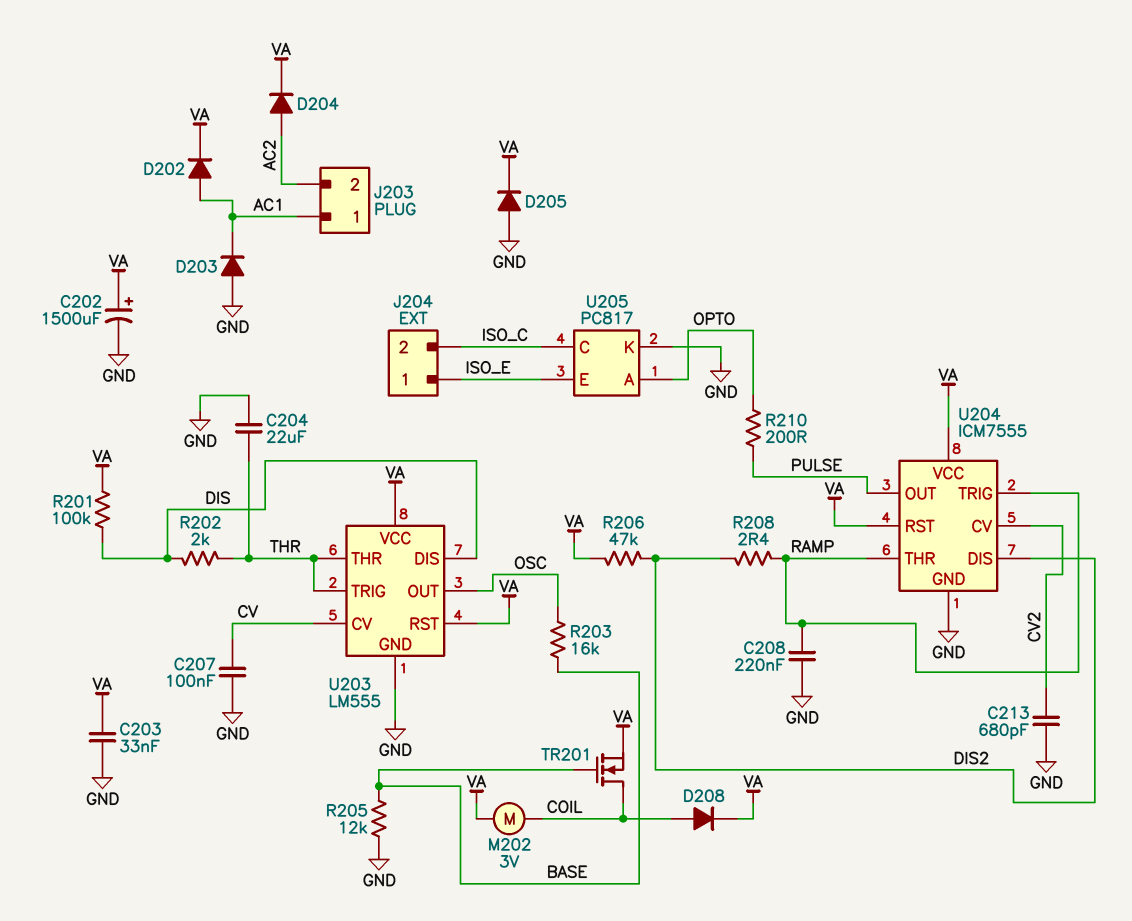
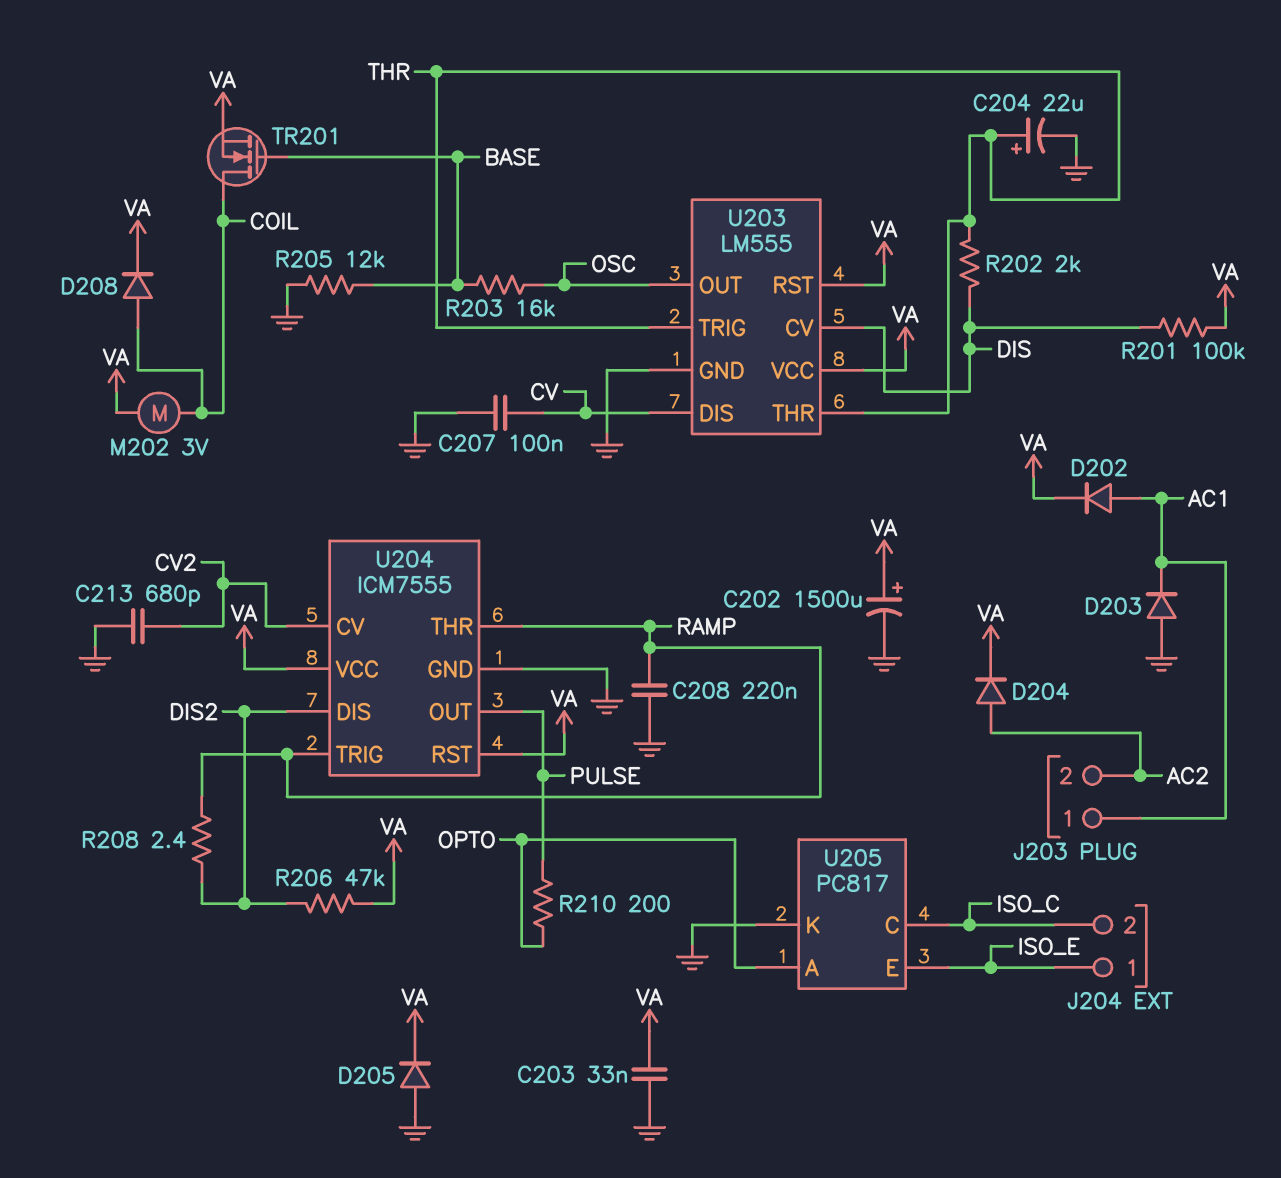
C204: 22uF (GND, THR) -> 22uF (plus THR, minus GND)
U203 pin CV: CV -> DIS
U203 pin DIS: DIS -> CV

